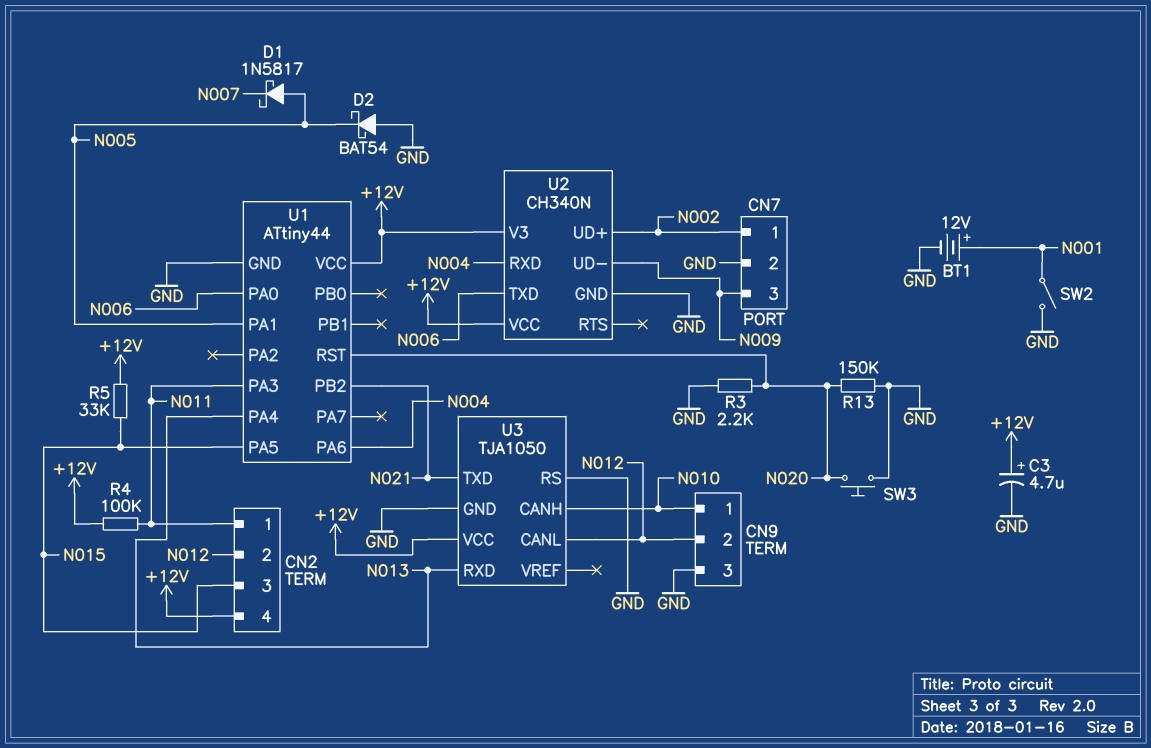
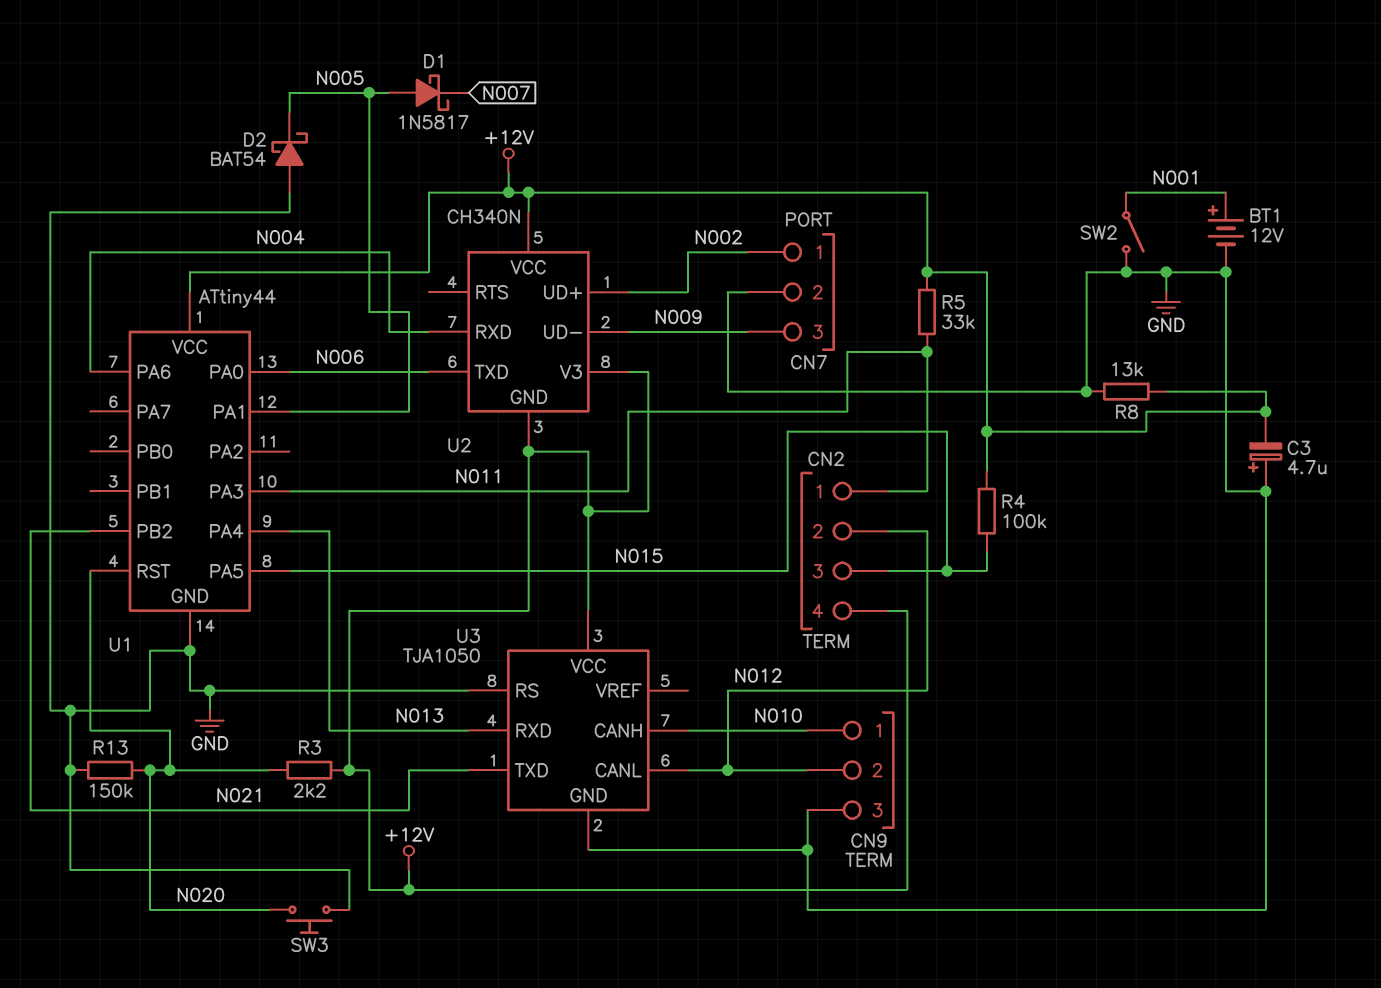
C3: 4.7uF (plus +12V, minus GND) -> 4.7uF (plus GND, minus +12V)
R3: 2.2k (GND, N020) -> 2.2k (+12V, N020)
R4: 100k (+12V, N011) -> 100k (+12V, N015)
R5: 33k (+12V, N015) -> 33k (+12V, N011)
R8: none -> 13k (+12V, GND)
U2 pin GND: GND -> +12V

